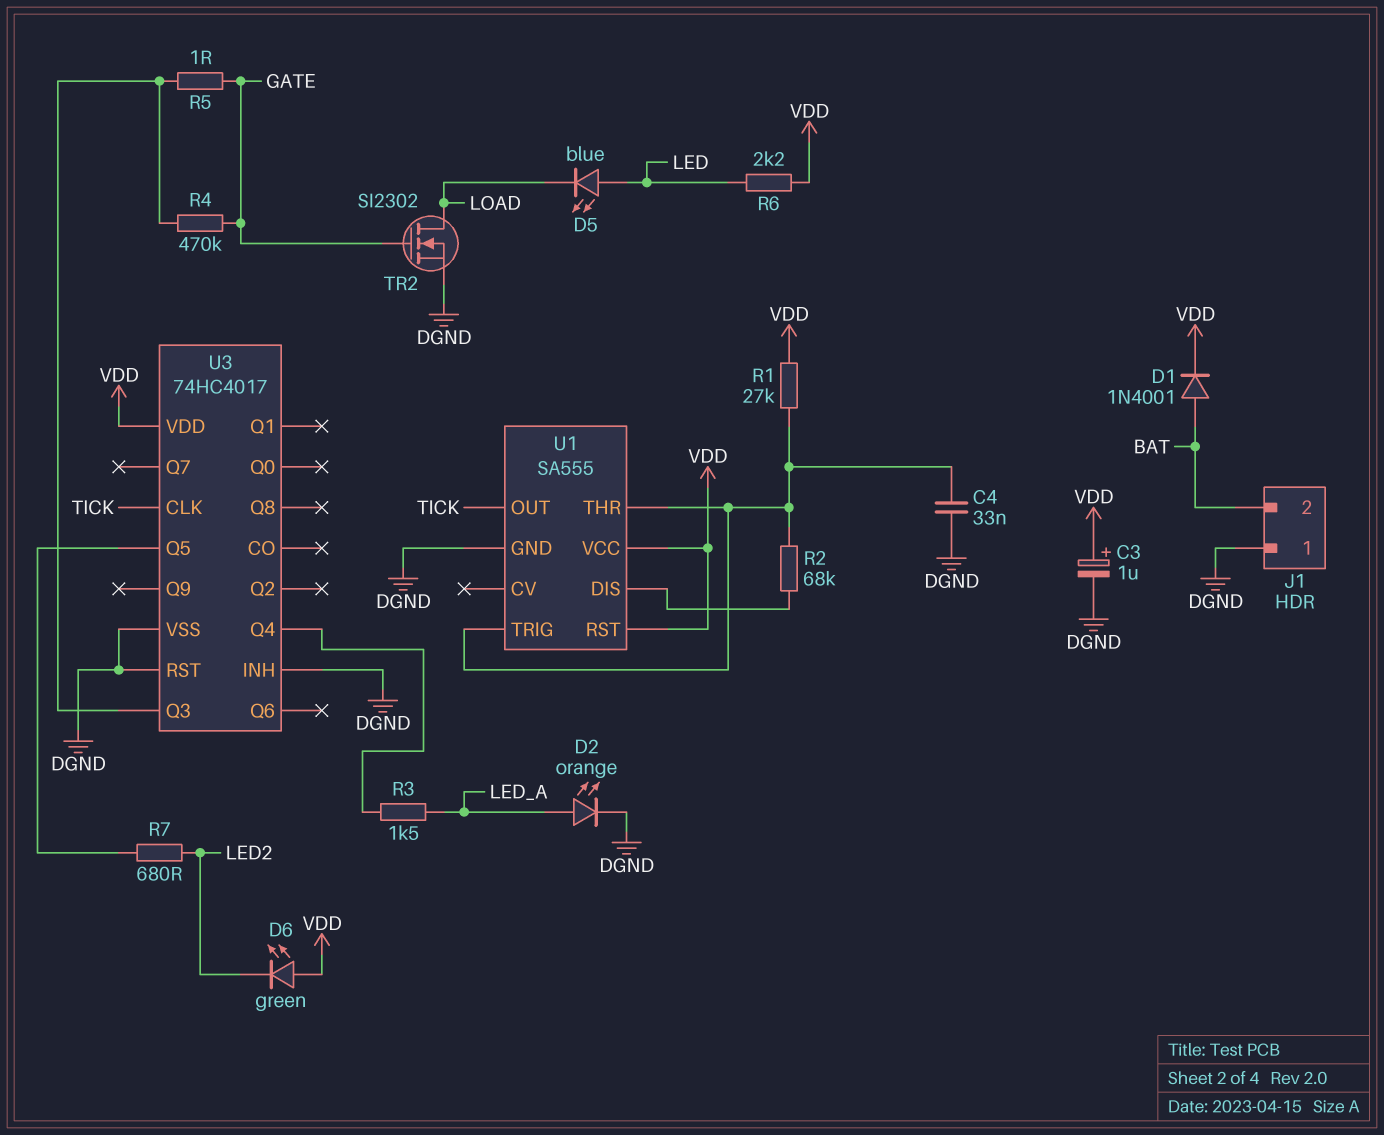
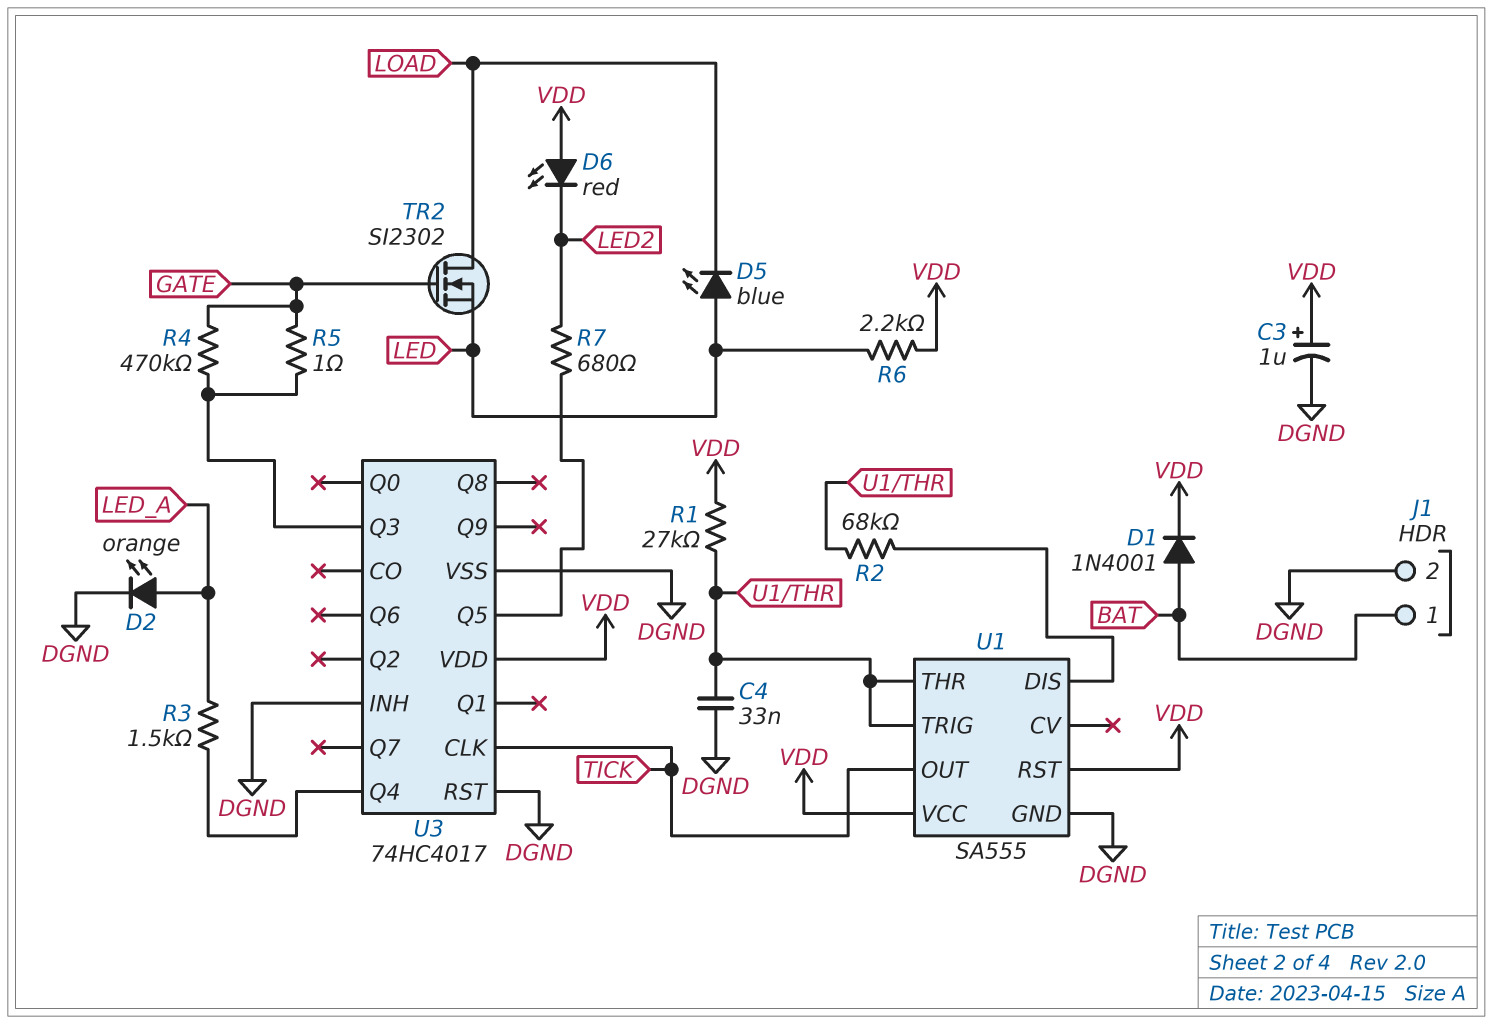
D6: LED green (A VDD, K LED2) -> LED red (A VDD, K LED2)
J1 pin 1: DGND -> BAT
J1 pin 2: BAT -> DGND
TR2: NMOS SI2302 (G GATE, D LOAD, S DGND) -> NMOS SI2302 (G GATE, D LOAD, S LED)

